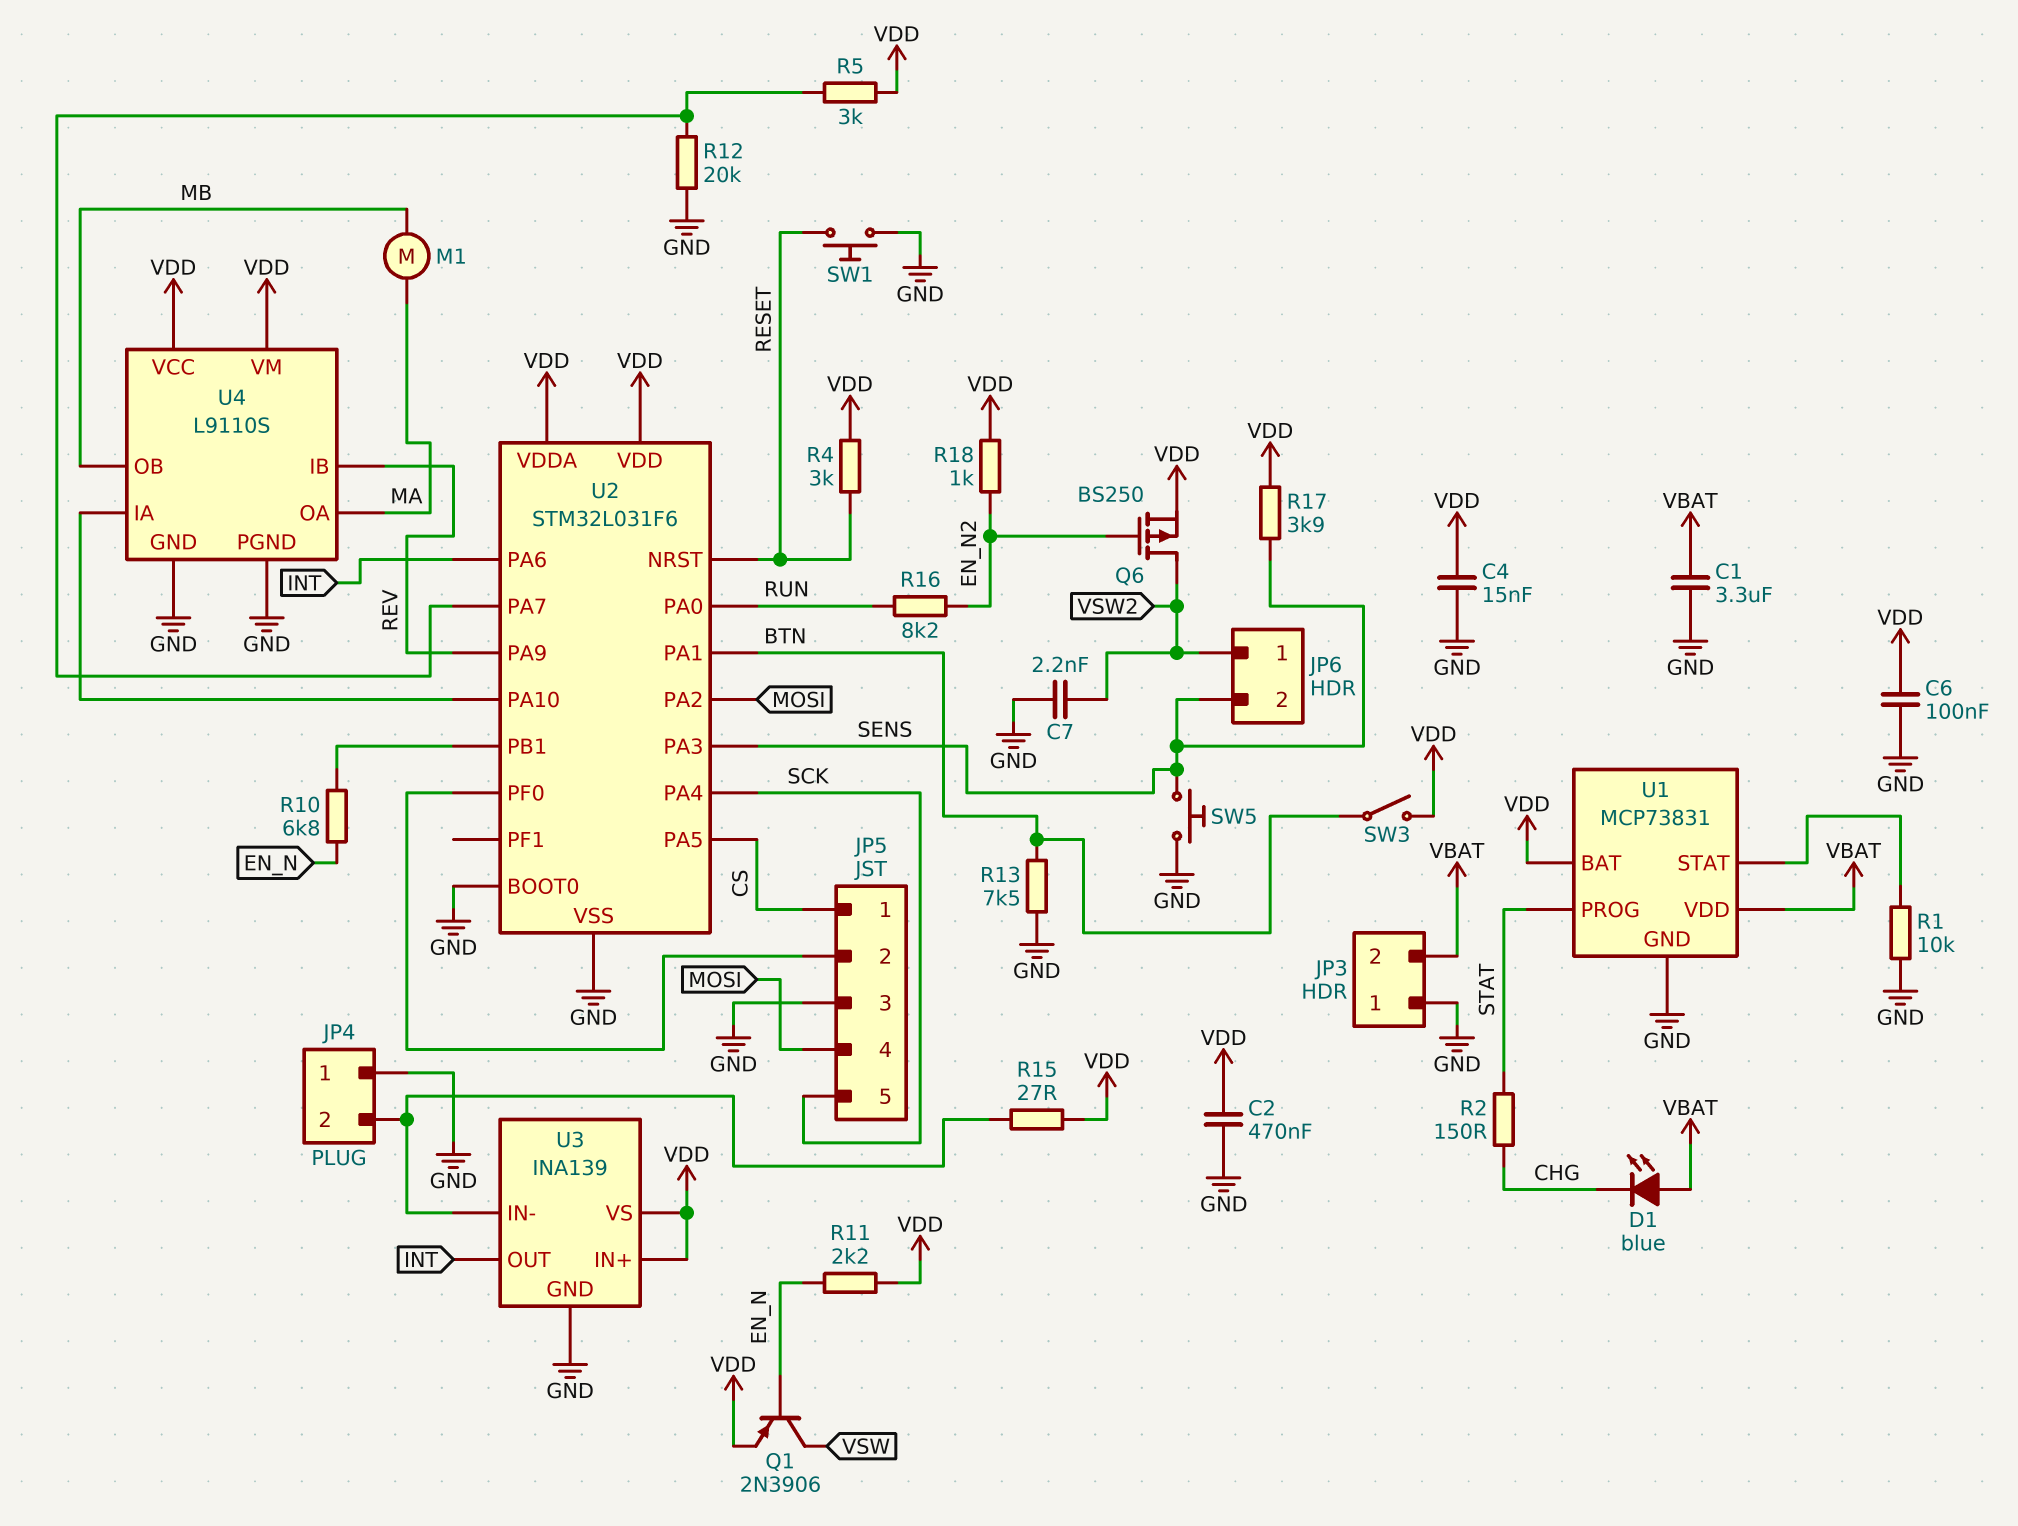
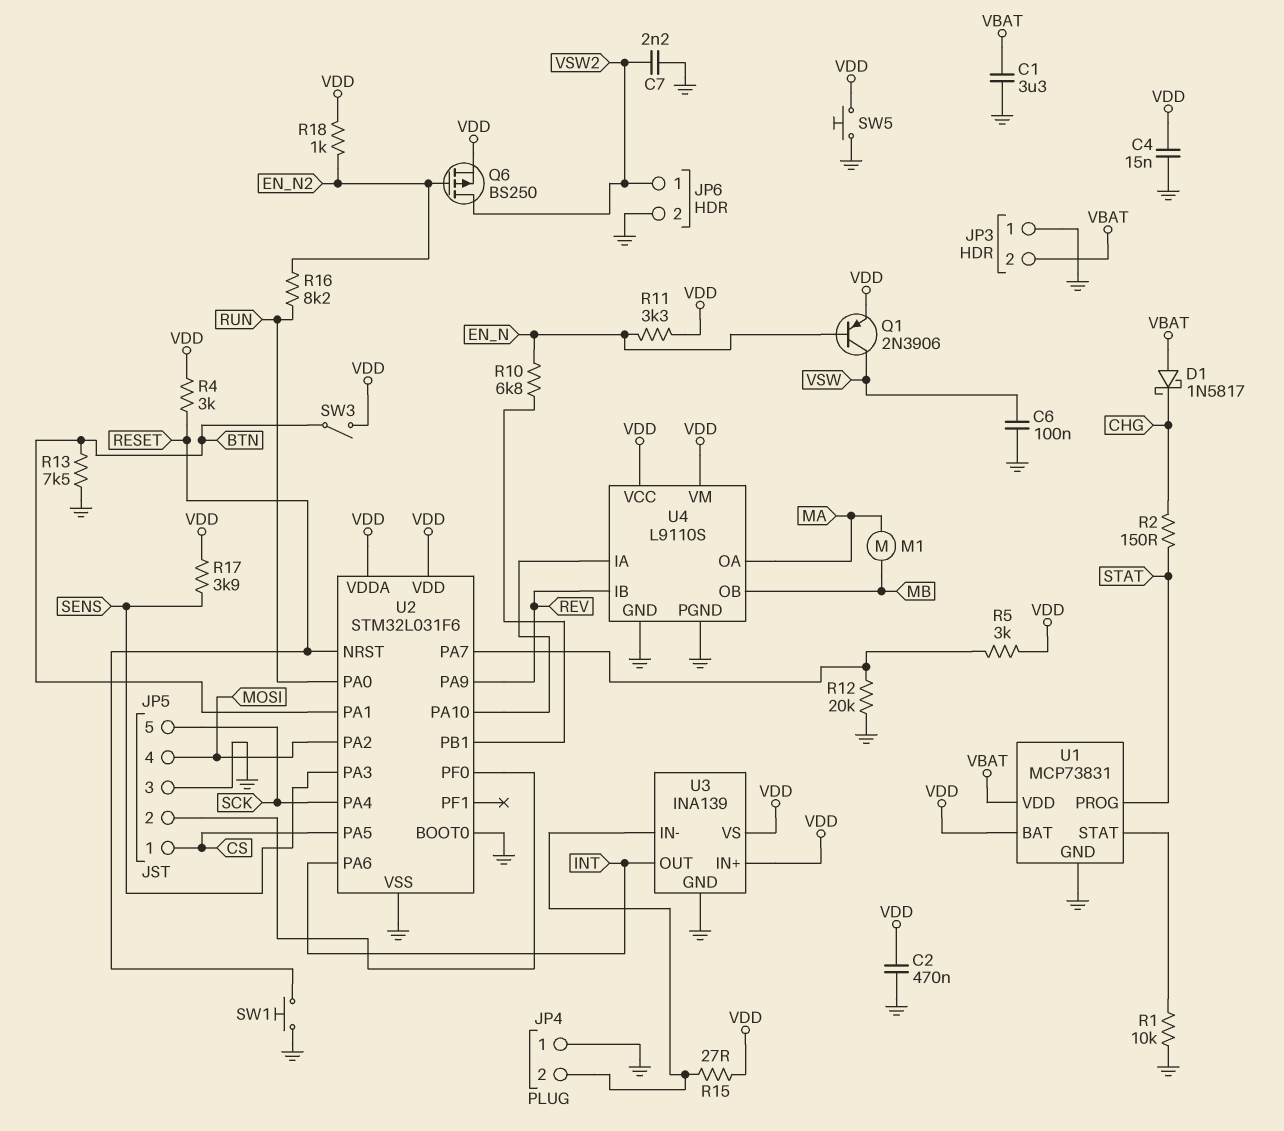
C6: 100nF (GND, VDD) -> 100nF (GND, VSW)
D1: LED blue (A VBAT, K CHG) -> schottky 1N5817 (A VBAT, K CHG)
JP6 pin 2: SENS -> GND
R11: 2.2k (EN_N, VDD) -> 3.3k (EN_N, VDD)
SW5: button (GND, SENS) -> button (GND, VDD)

